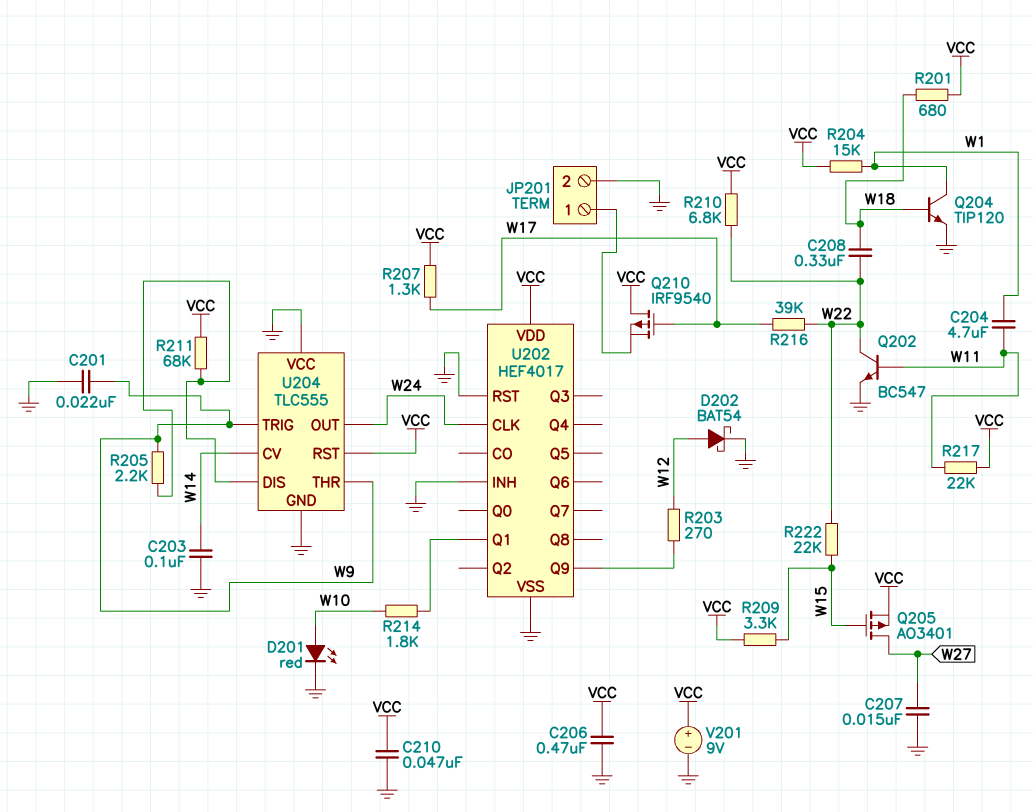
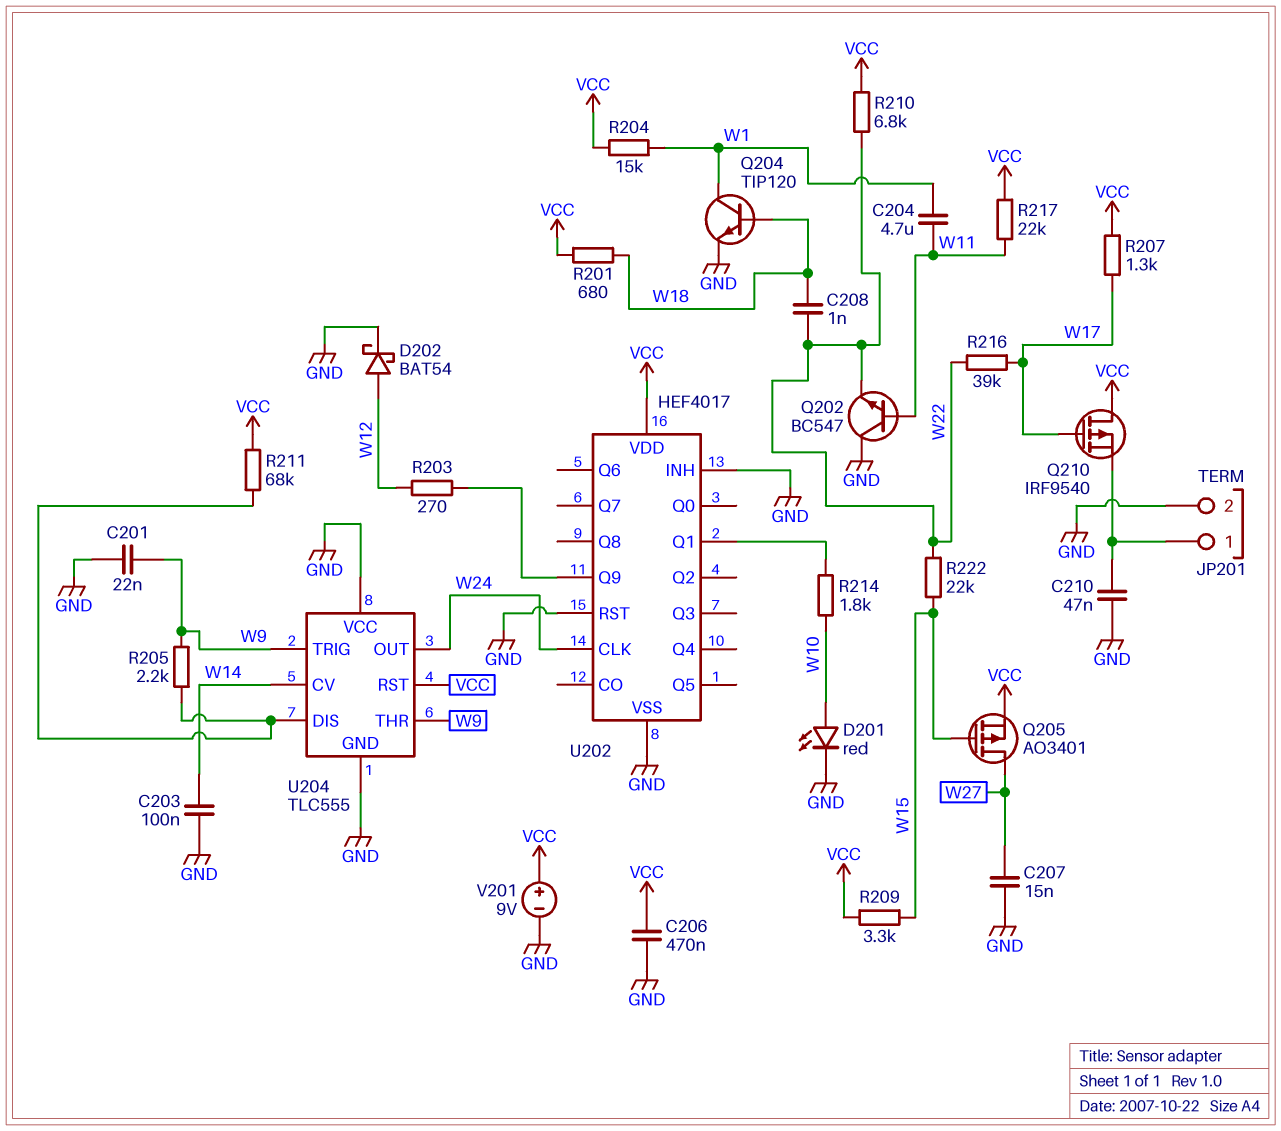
C208: 330nF (W18, W22) -> 1nF (W18, W22)
C210: 47nF (GND, VCC) -> 47nF (GND, JP201/1)
Q202: NPN BC547 (B W11, C W22, E GND) -> NPN BC547 (B W11, C GND, E W22)

